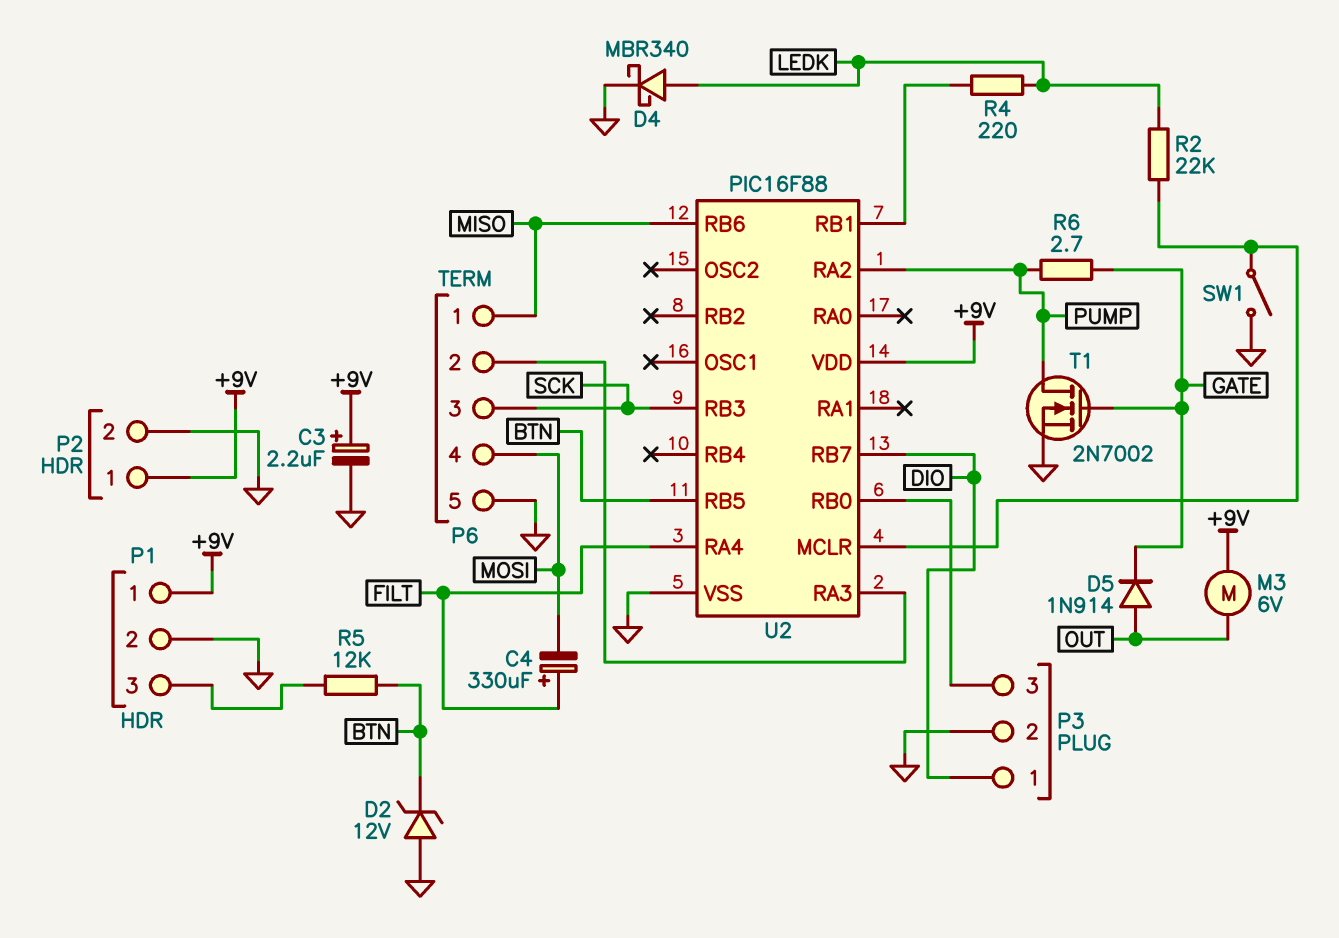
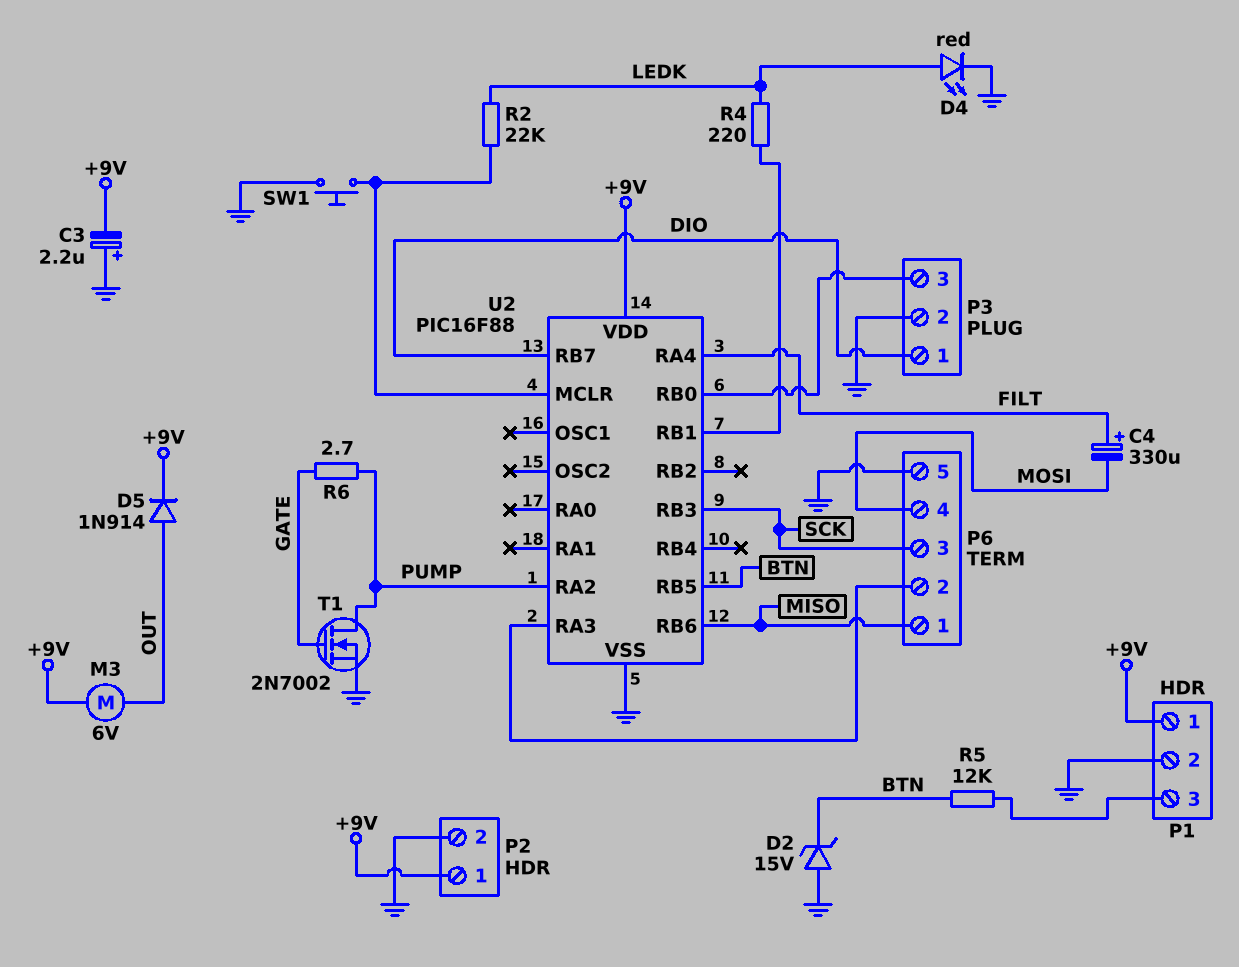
C3: 2.2uF (plus +9V, minus GND) -> 2.2uF (plus GND, minus +9V)
D2: zener 12V (A GND, K BTN) -> zener 15V (A GND, K BTN)
D4: schottky MBR340 (A LEDK, K GND) -> LED red (A LEDK, K GND)
D5: diode 1N914 (A OUT, K GATE) -> diode 1N914 (A OUT, K +9V)
SW1: switch (GND, U2/MCLR) -> button (GND, U2/MCLR)

